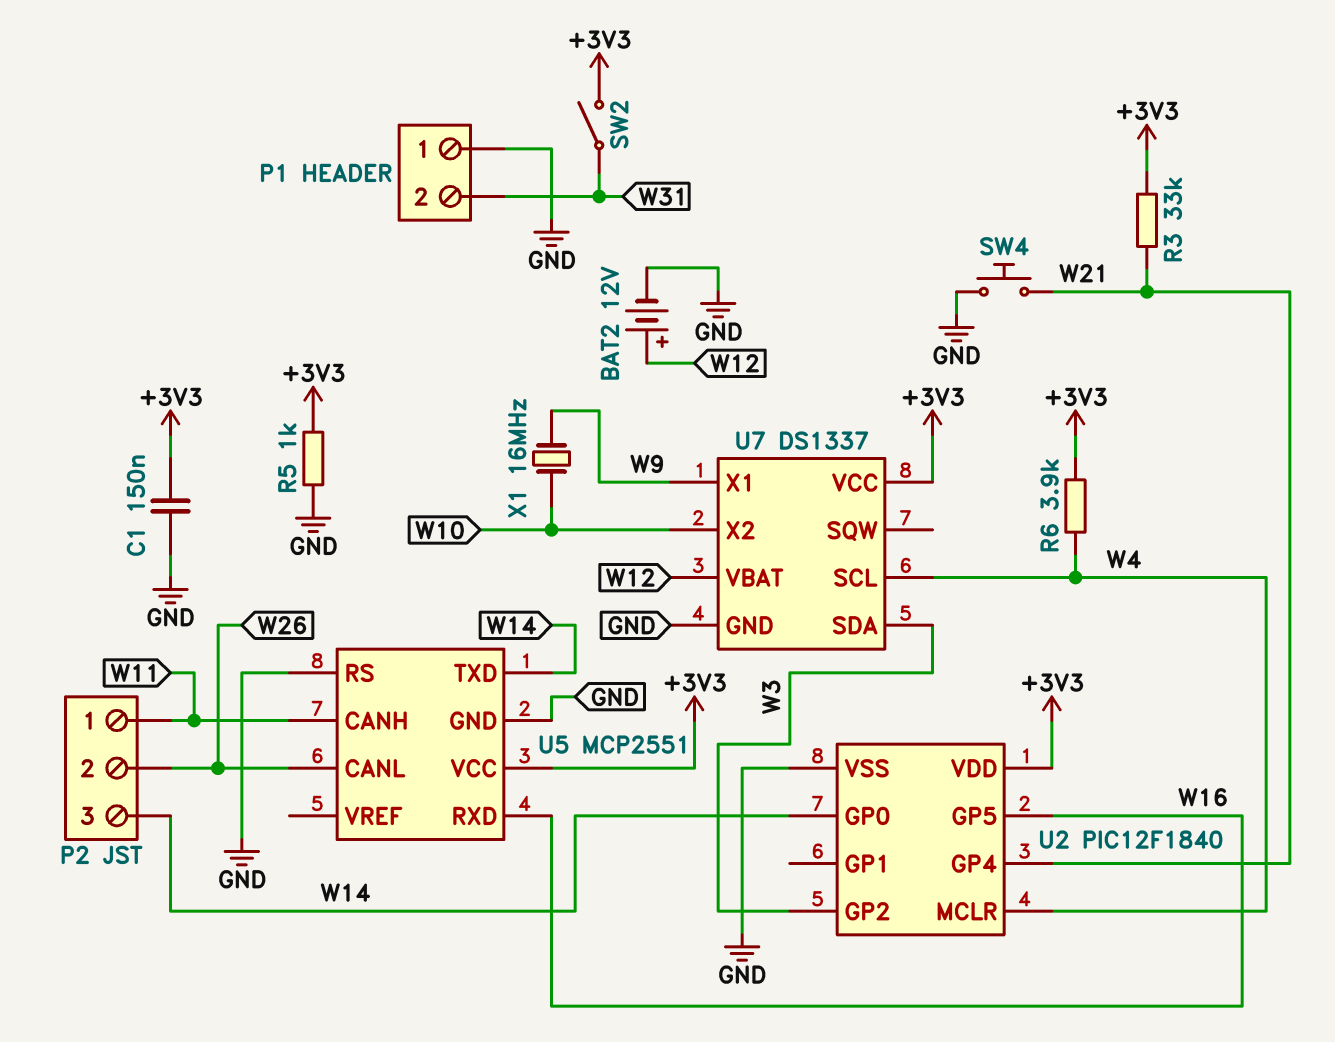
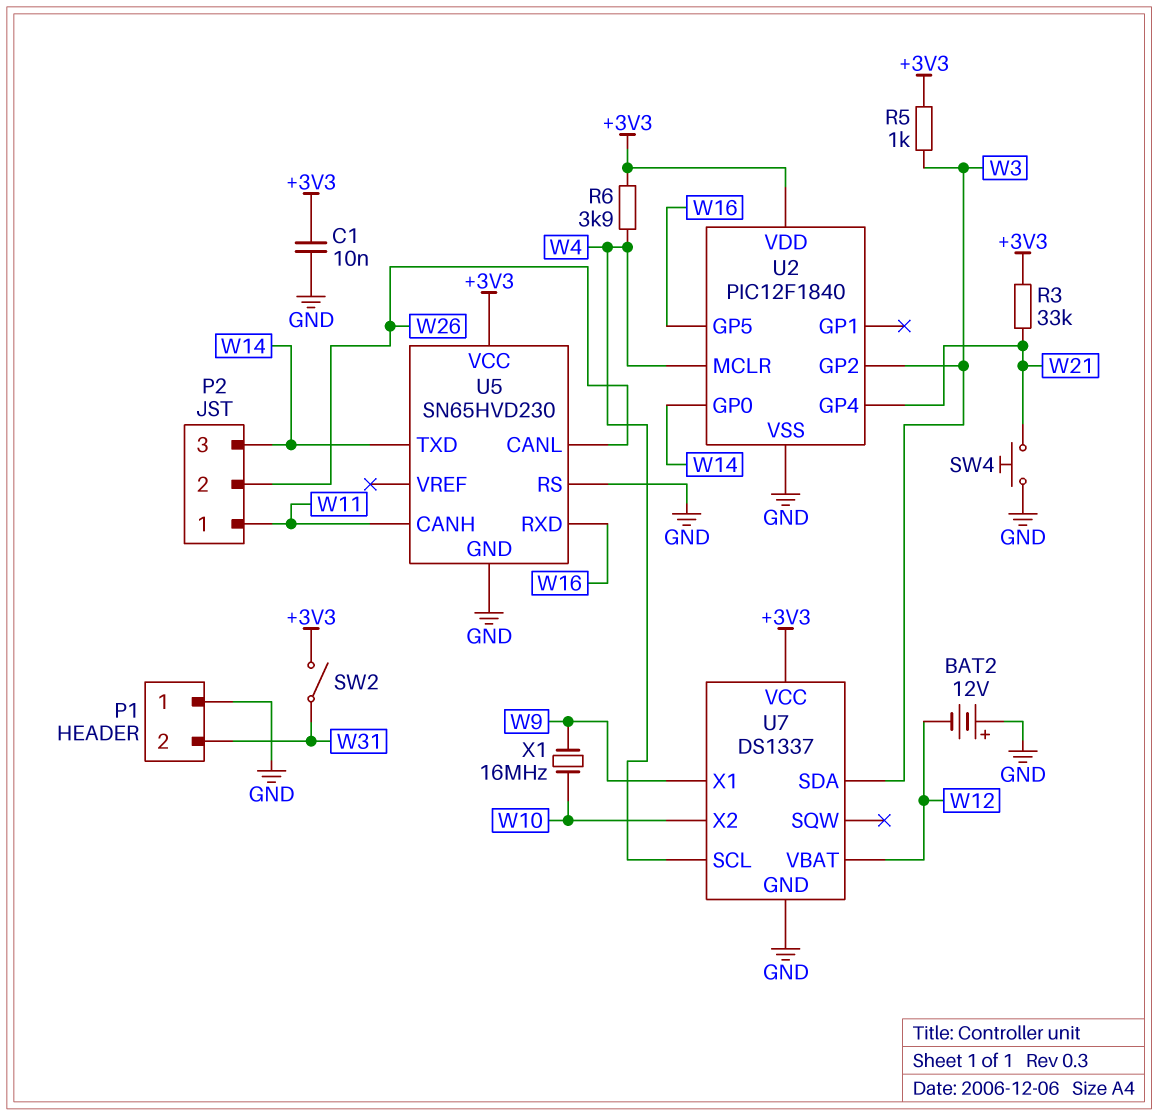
BAT2: 12V (plus W12, minus GND) -> 12V (plus GND, minus W12)
C1: 150nF (+3V3, GND) -> 10nF (+3V3, GND)
R5: 1k (+3V3, GND) -> 1k (+3V3, W3)
U5: MCP2551 -> SN65HVD230

